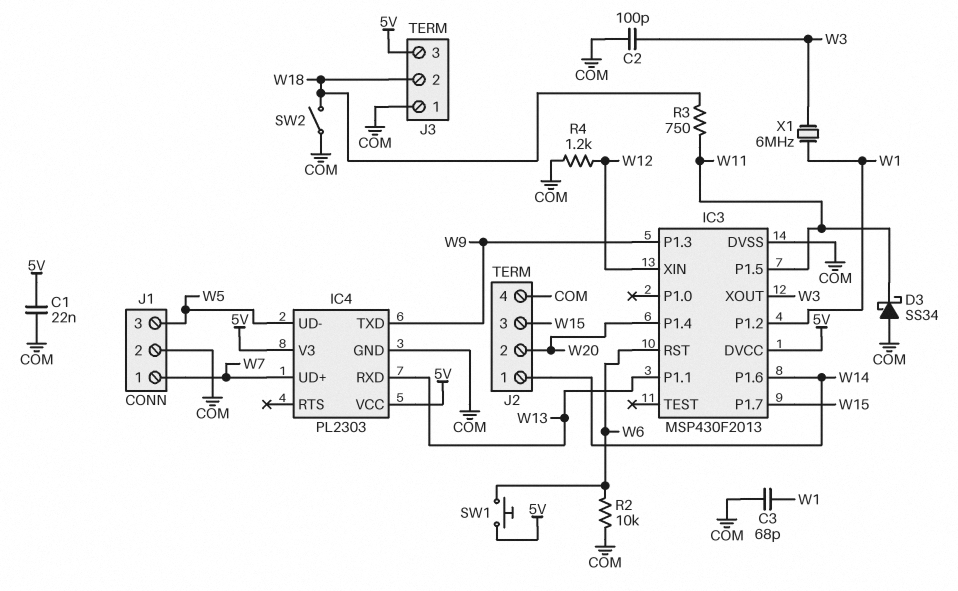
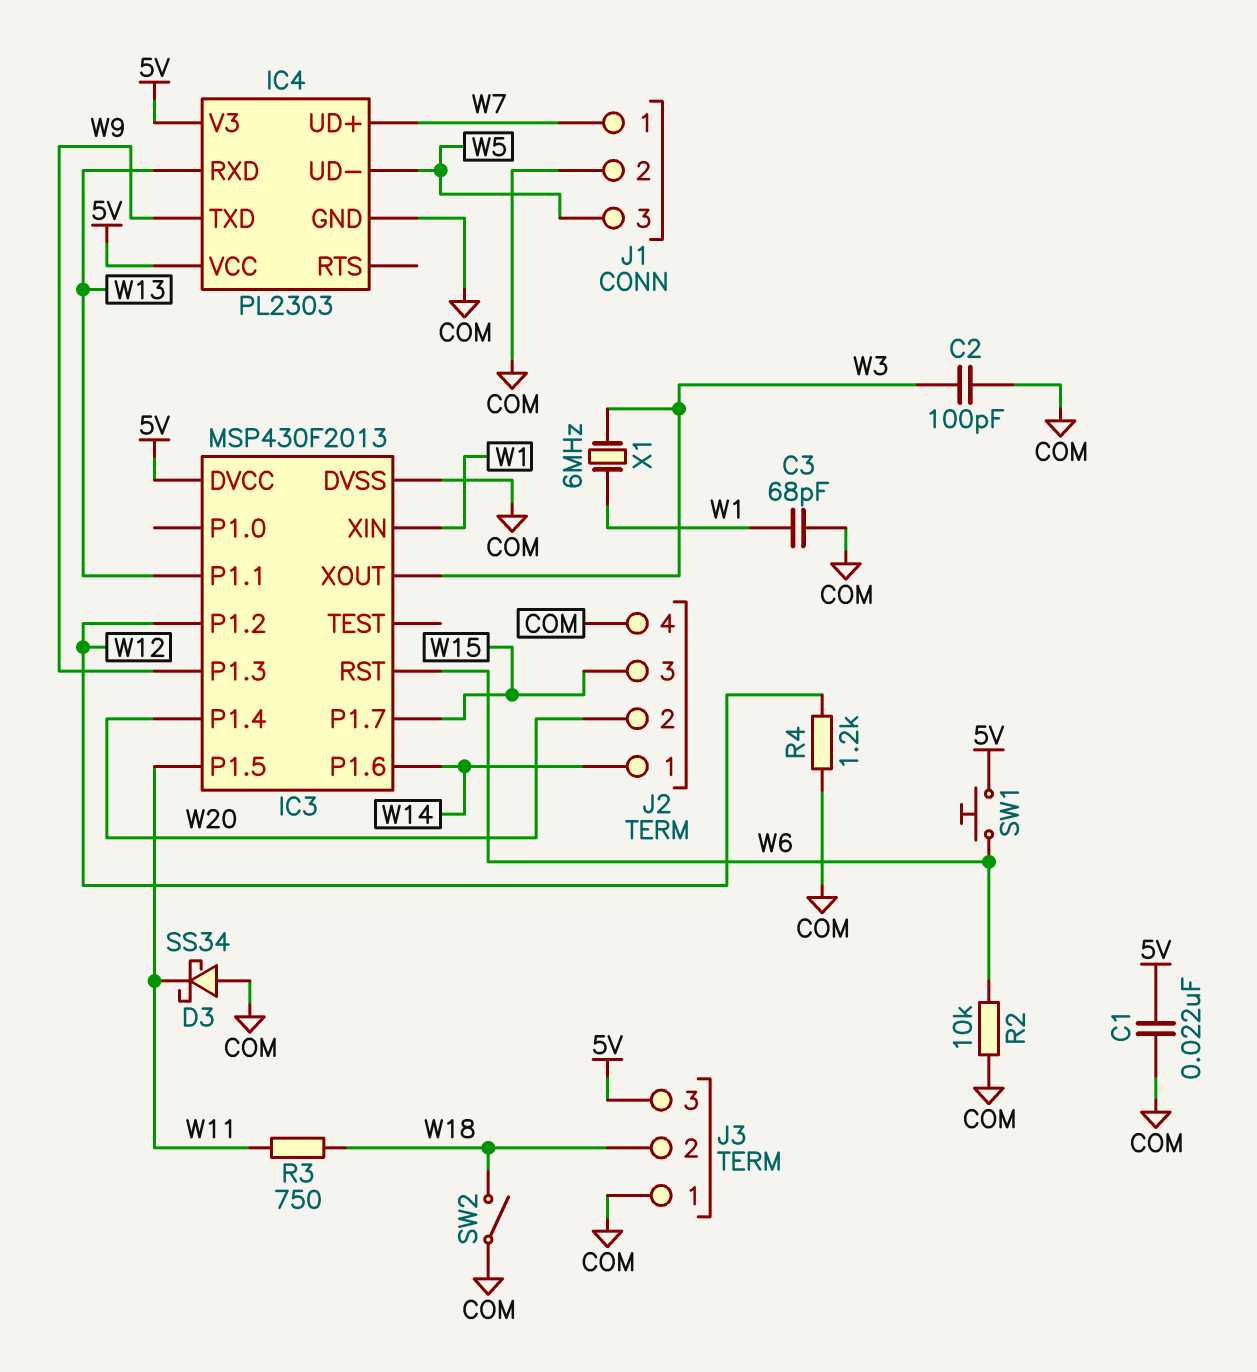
IC3 pin P1.2: W1 -> W12
IC3 pin XIN: W12 -> W1

